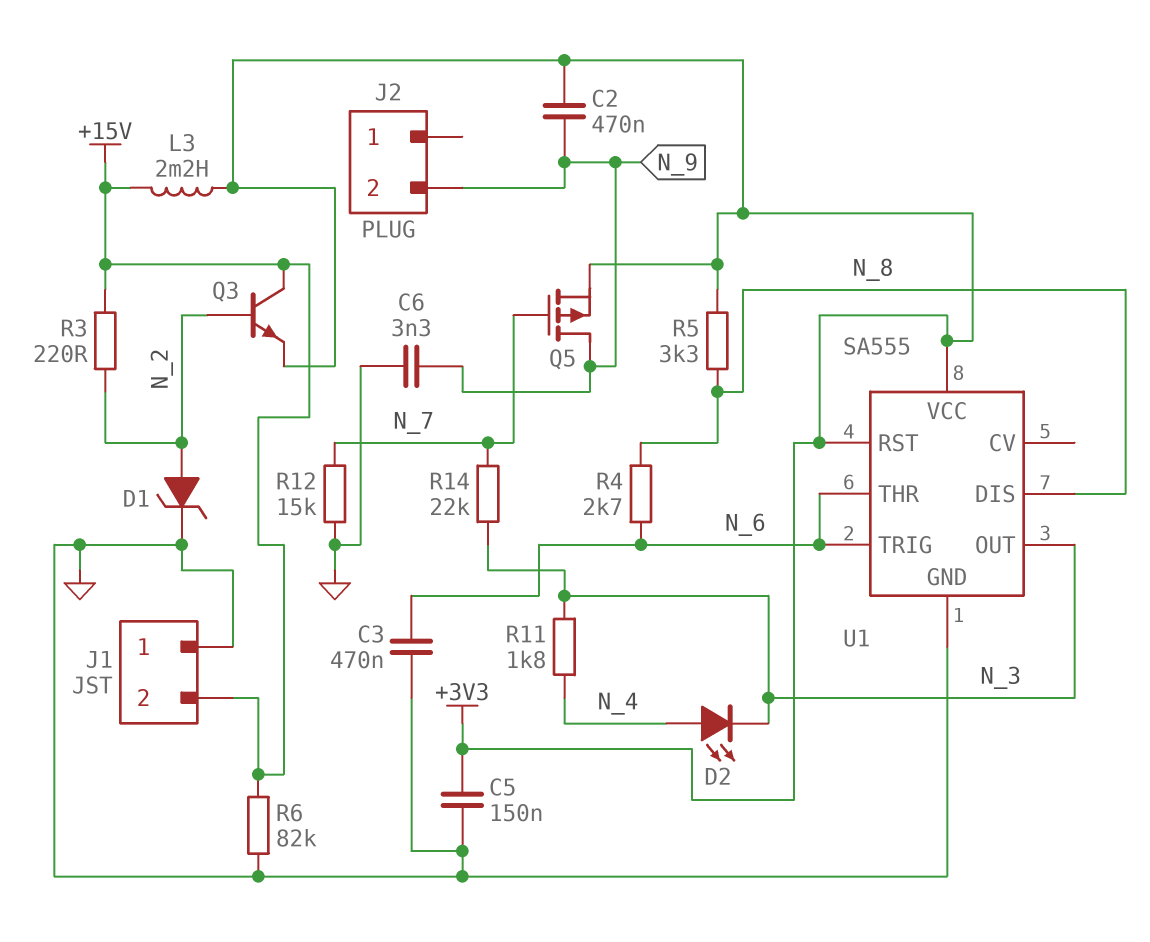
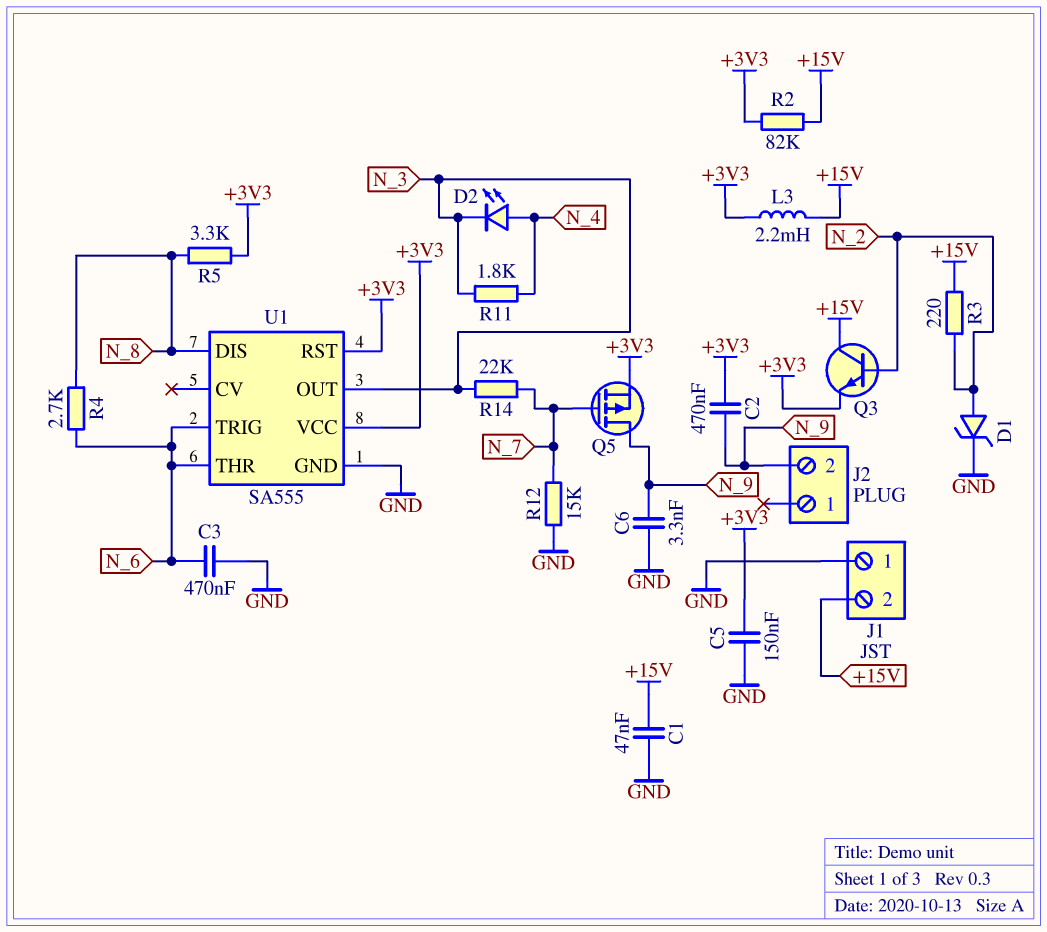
C1: none -> 47nF (+15V, GND)
R2: none -> 82k (+3V3, +15V)
R6: 82k (+15V, GND) -> none

